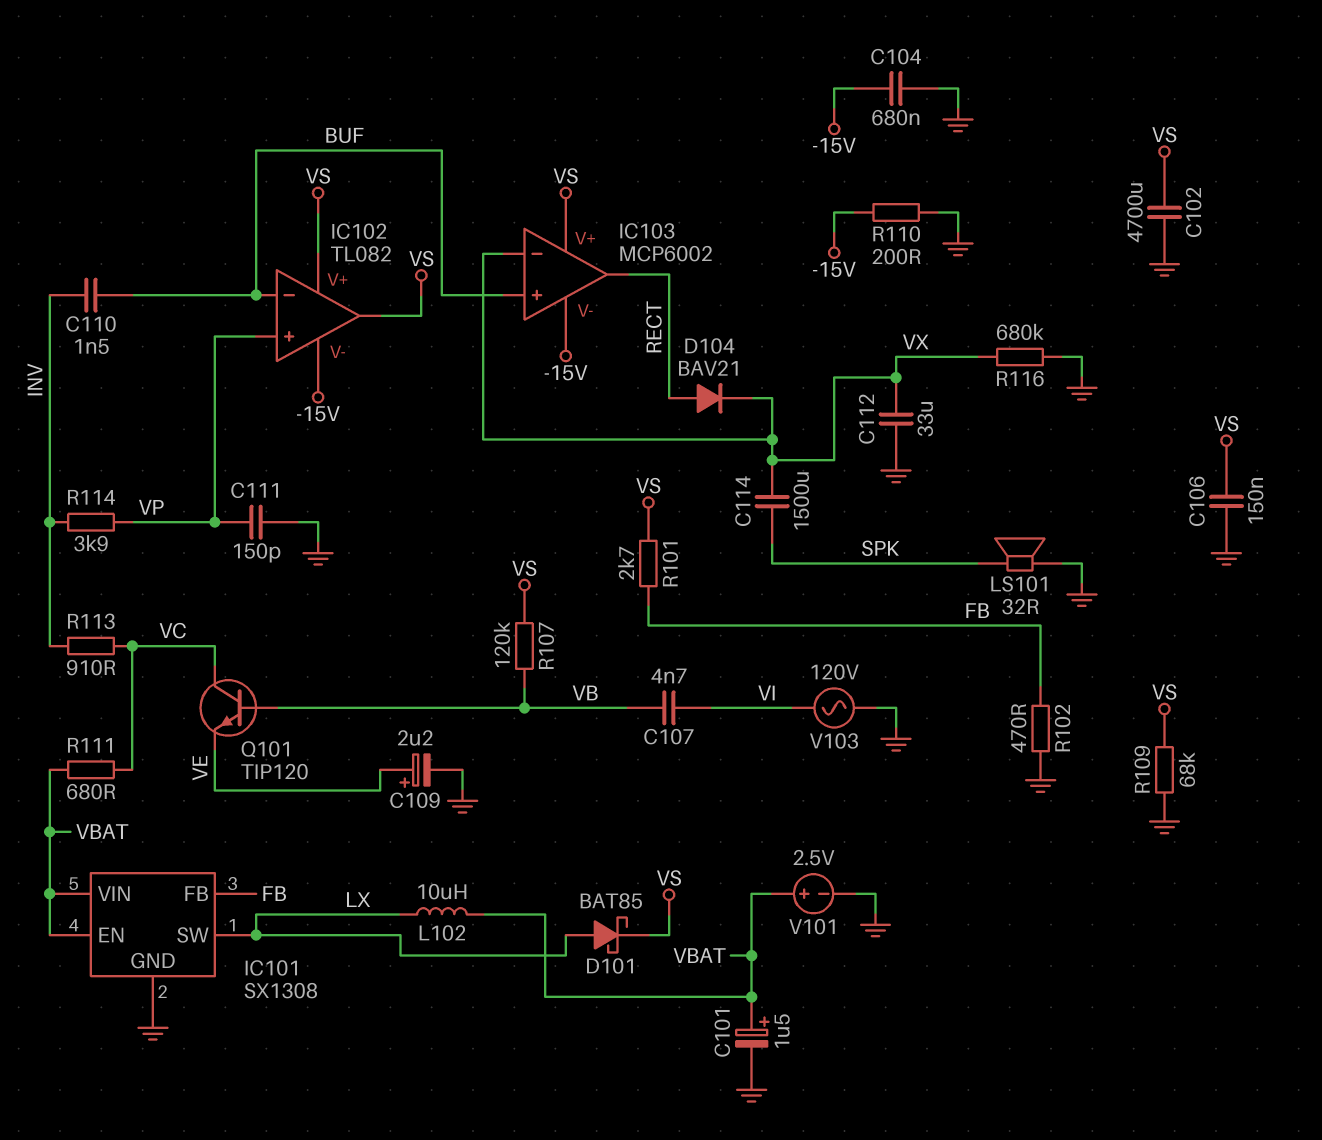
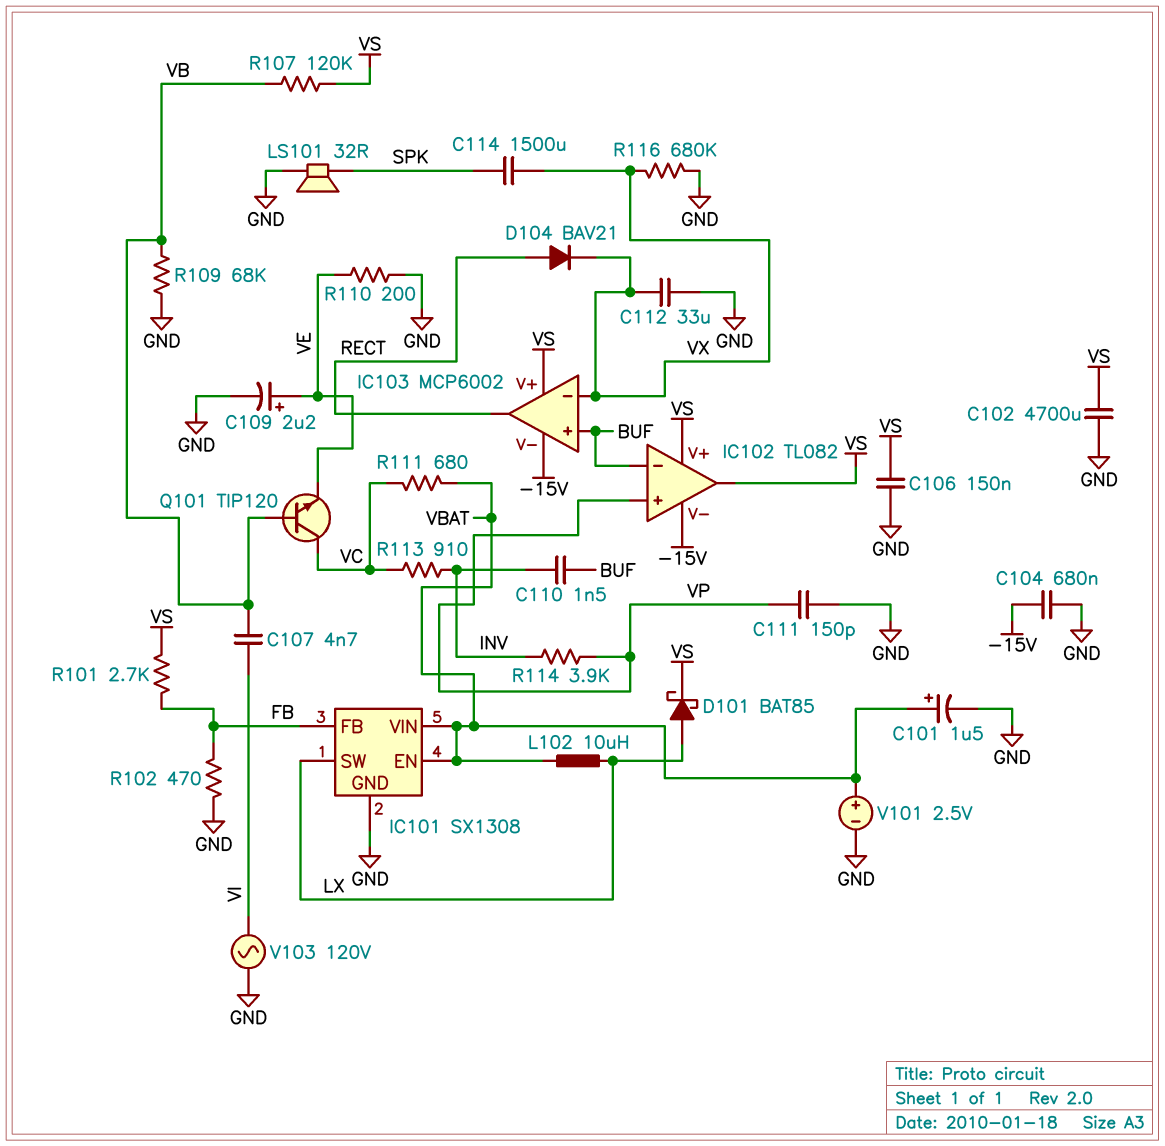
R109: 68k (GND, VS) -> 68k (GND, VB)
R110: 200 (-15V, GND) -> 200 (GND, VE)

